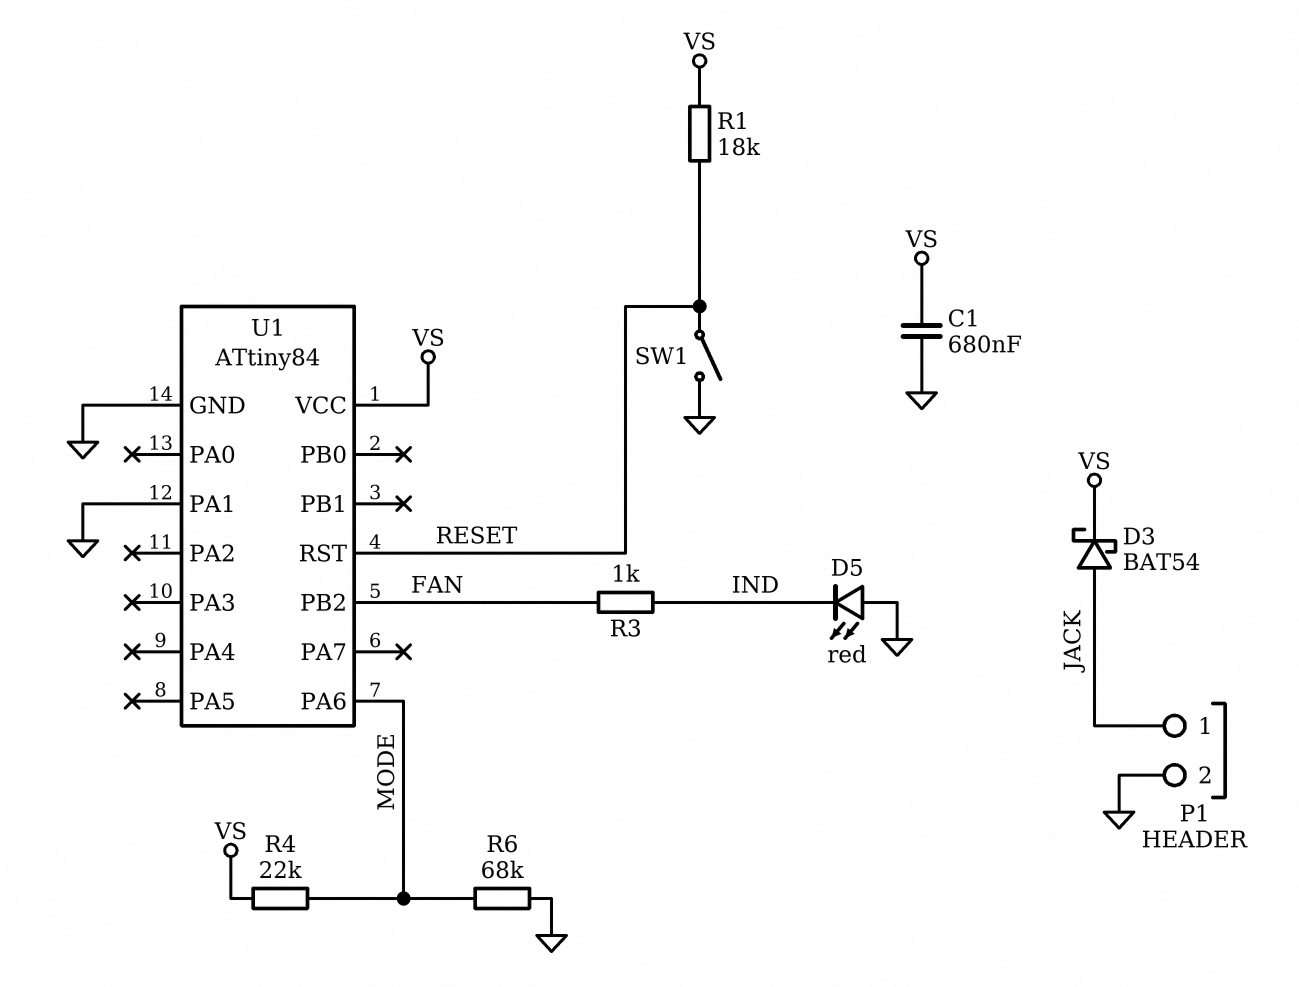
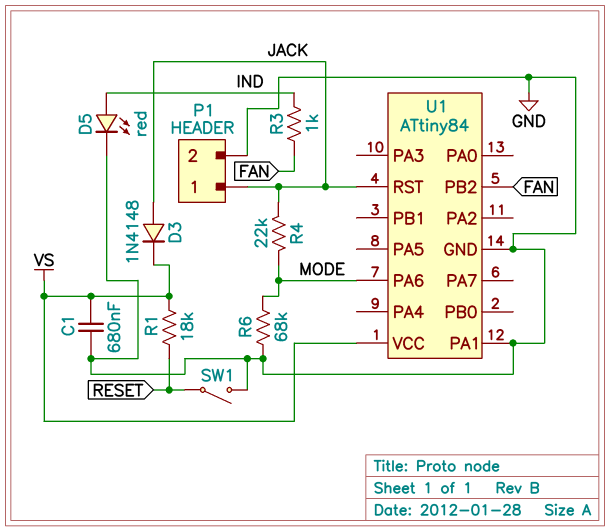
D3: schottky BAT54 (A JACK, K VS) -> diode 1N4148 (A JACK, K VS)
D5: LED red (A GND, K IND) -> LED red (A IND, K GND)
R4: 22k (MODE, VS) -> 22k (JACK, MODE)
U1 pin RST: RESET -> JACK

